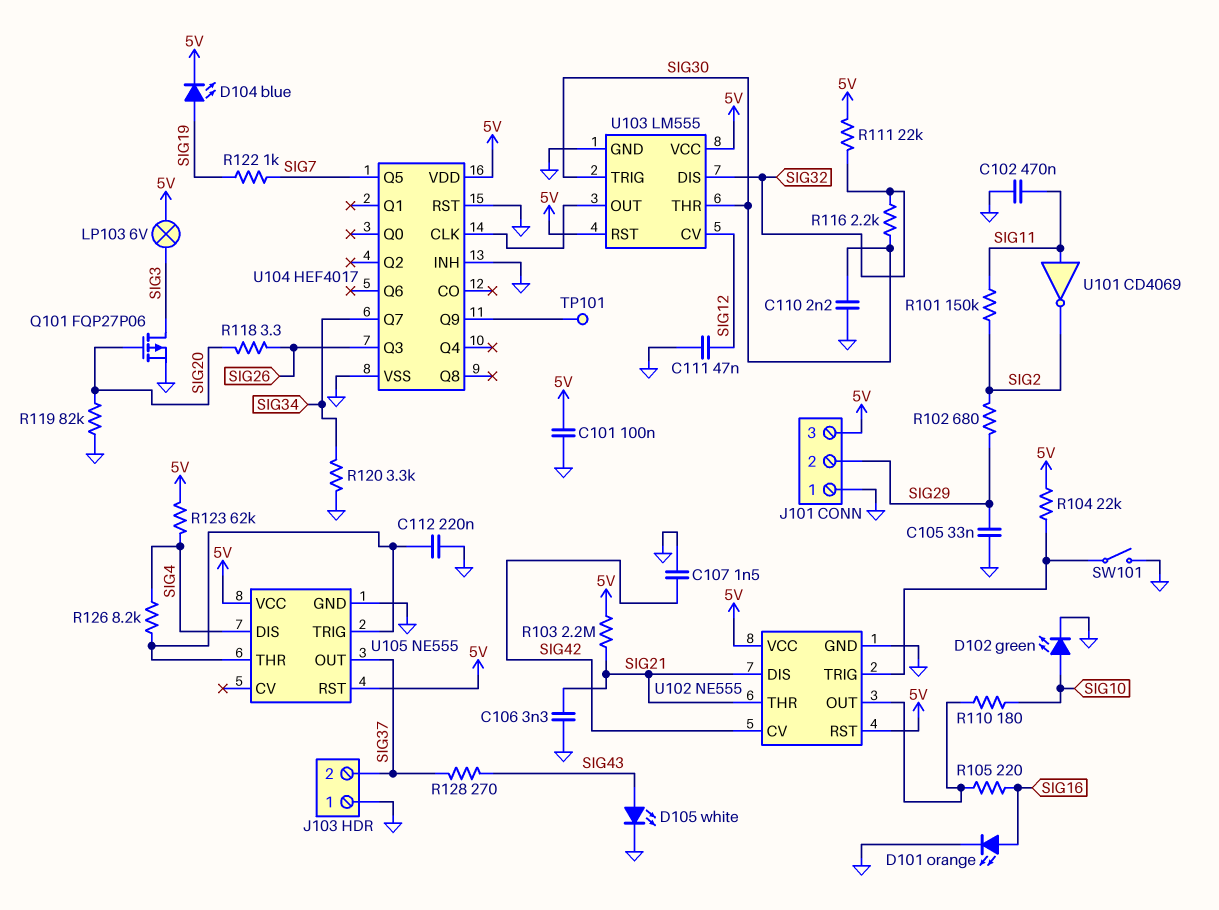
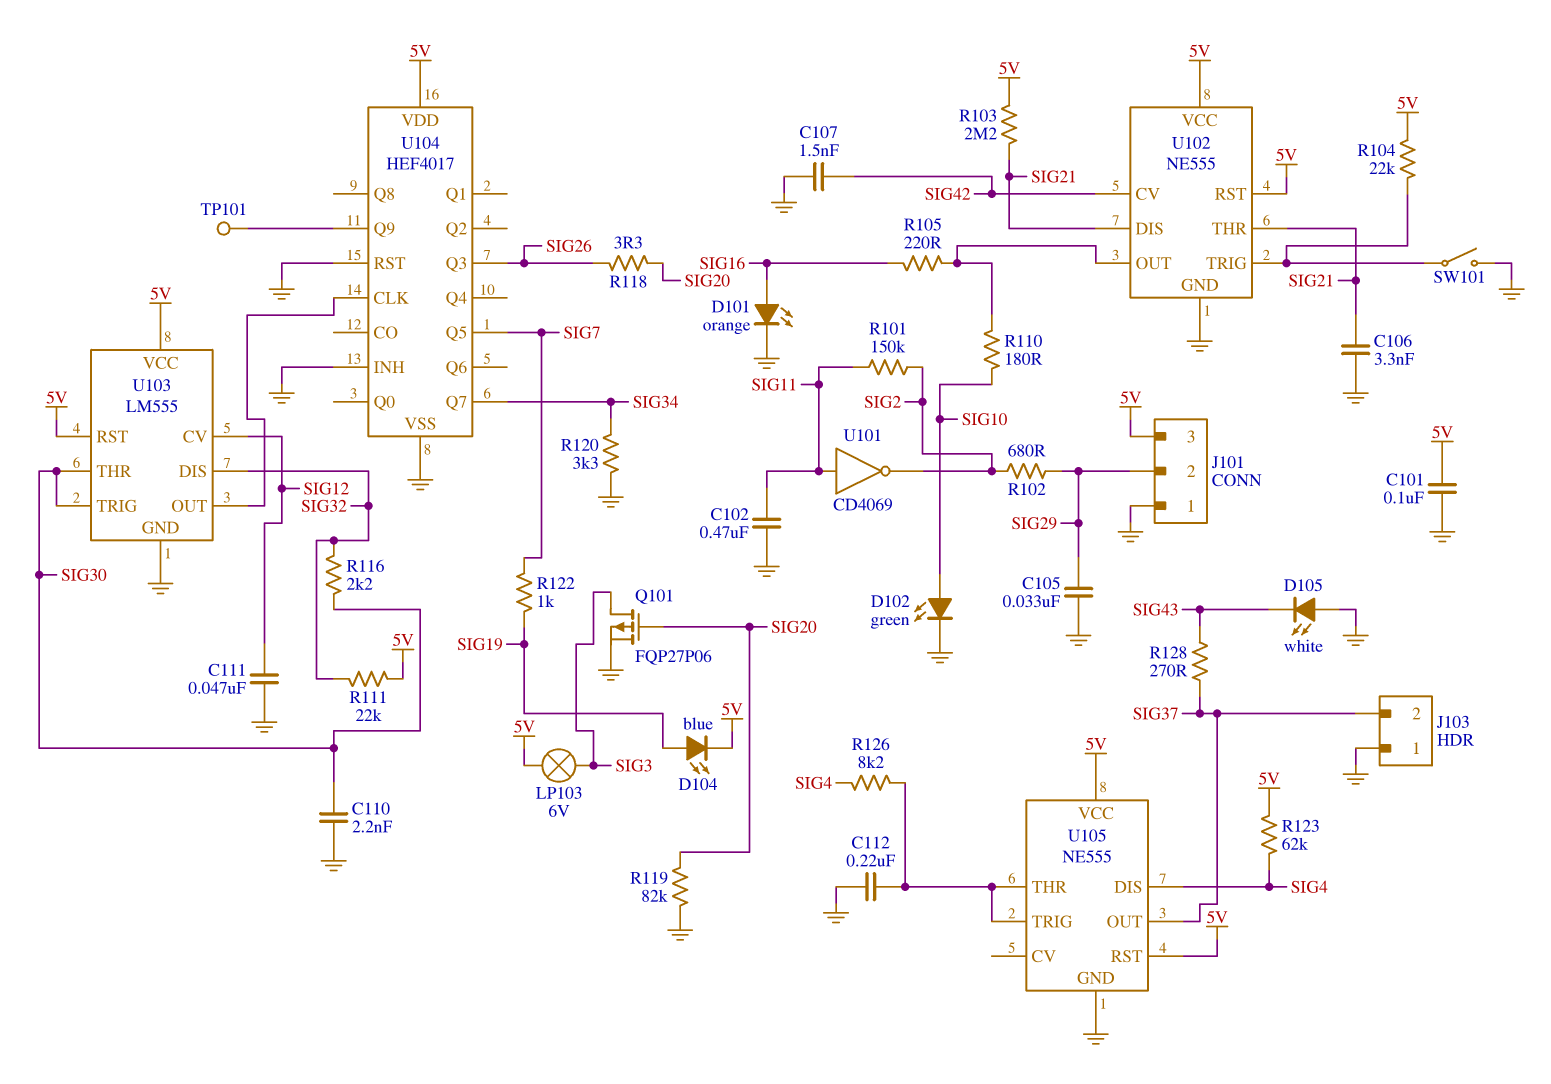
D105: LED white (A SIG43, K GND) -> LED white (A GND, K SIG43)

